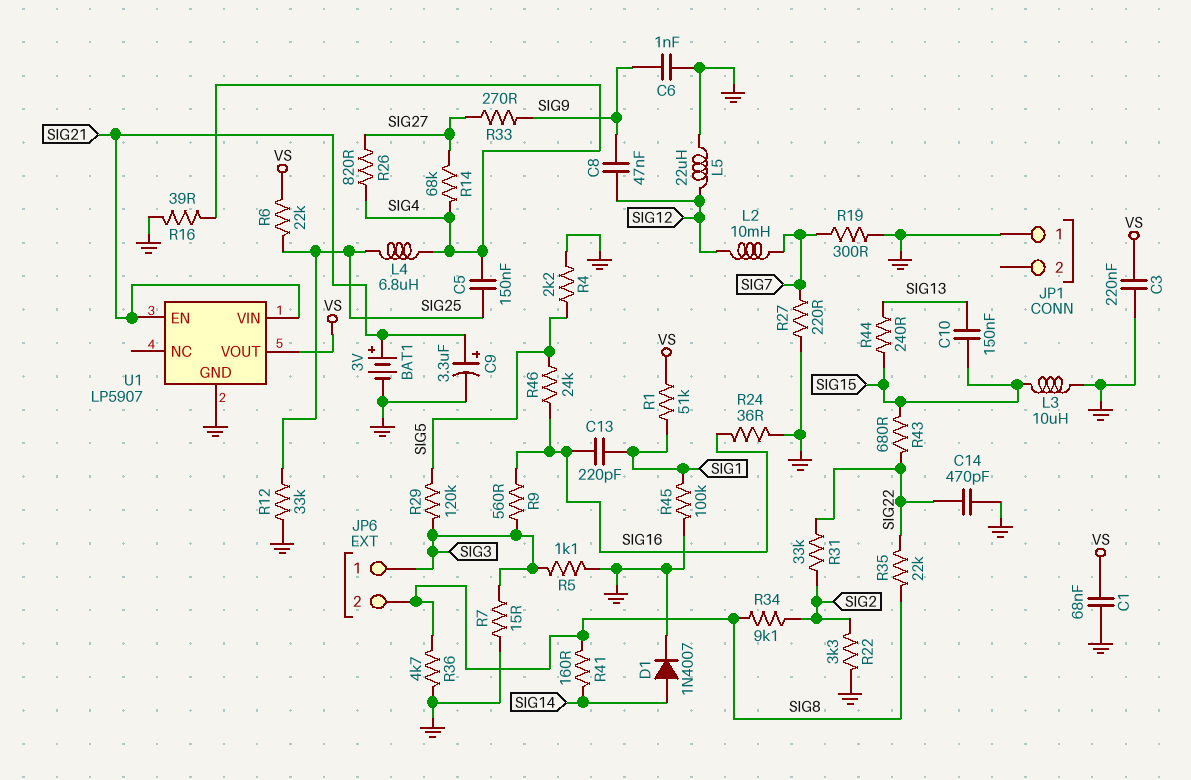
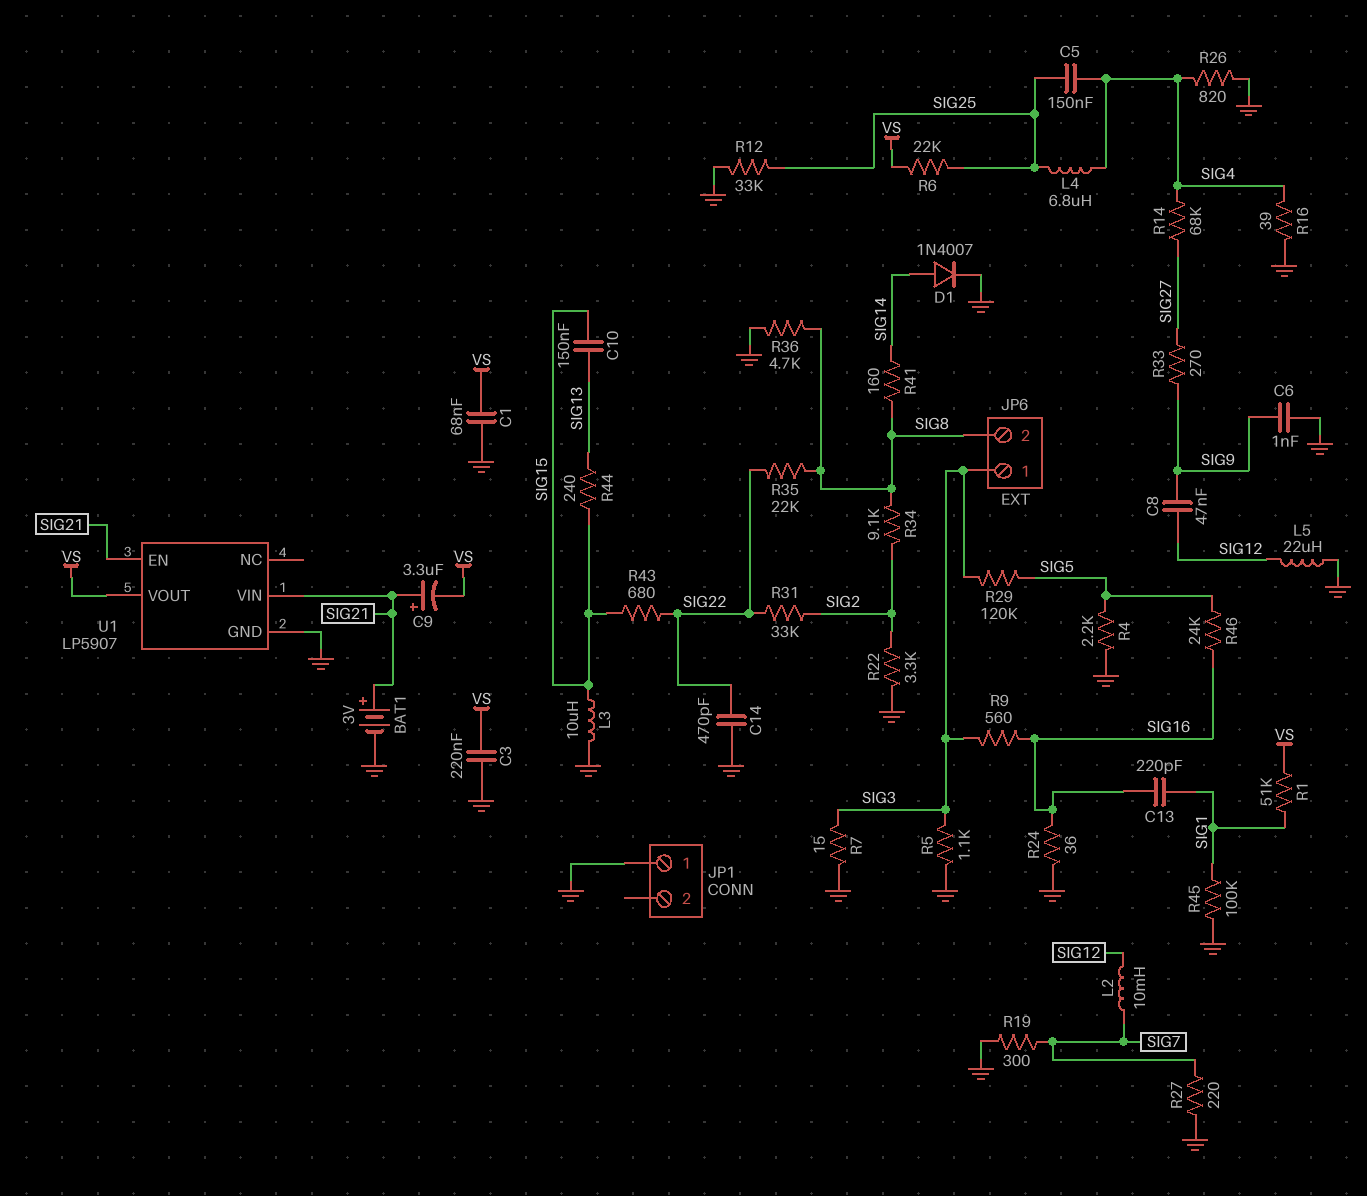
C9: 3.3uF (plus SIG21, minus GND) -> 3.3uF (plus SIG21, minus VS)
R26: 820 (SIG4, SIG27) -> 820 (GND, SIG4)

